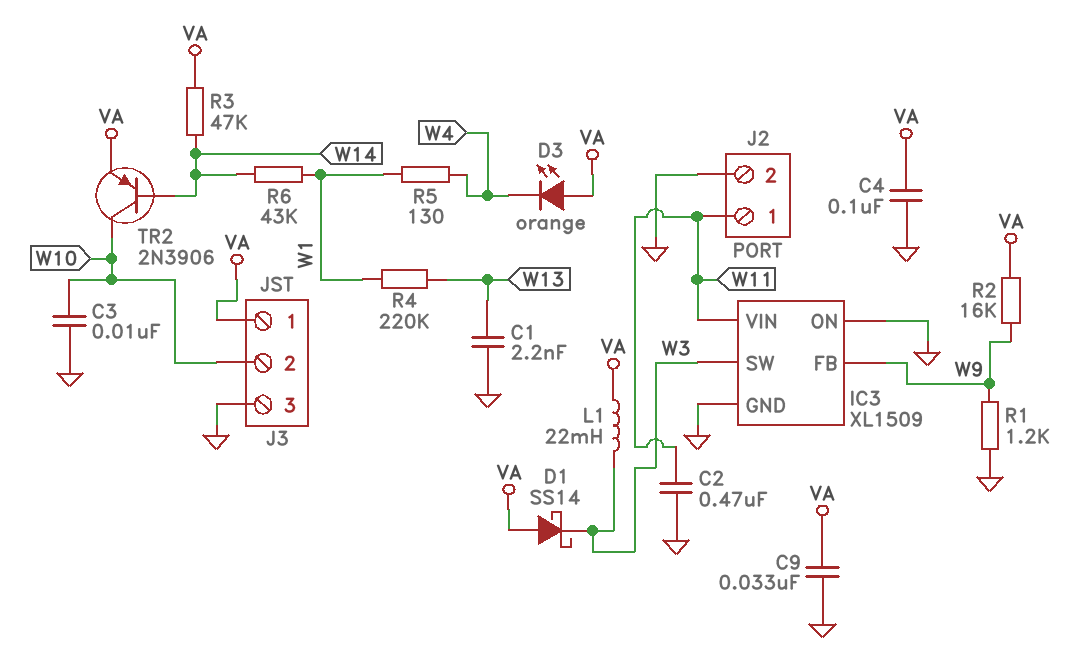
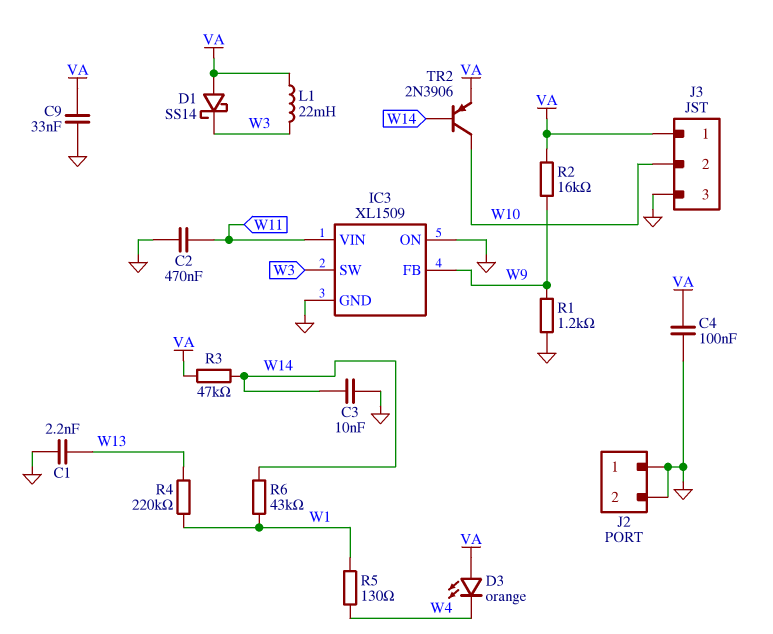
C3: 10nF (GND, W10) -> 10nF (GND, W14)
J2 pin 1: W11 -> GND

